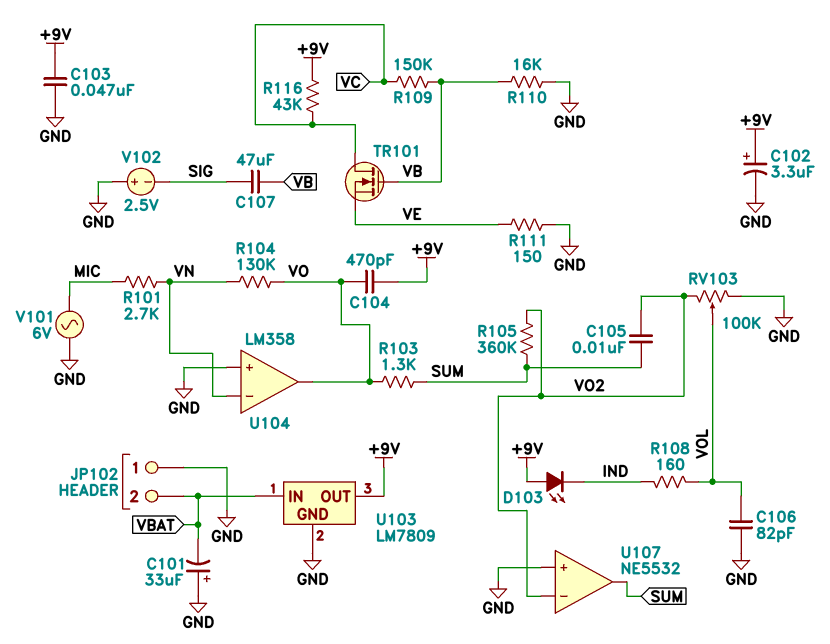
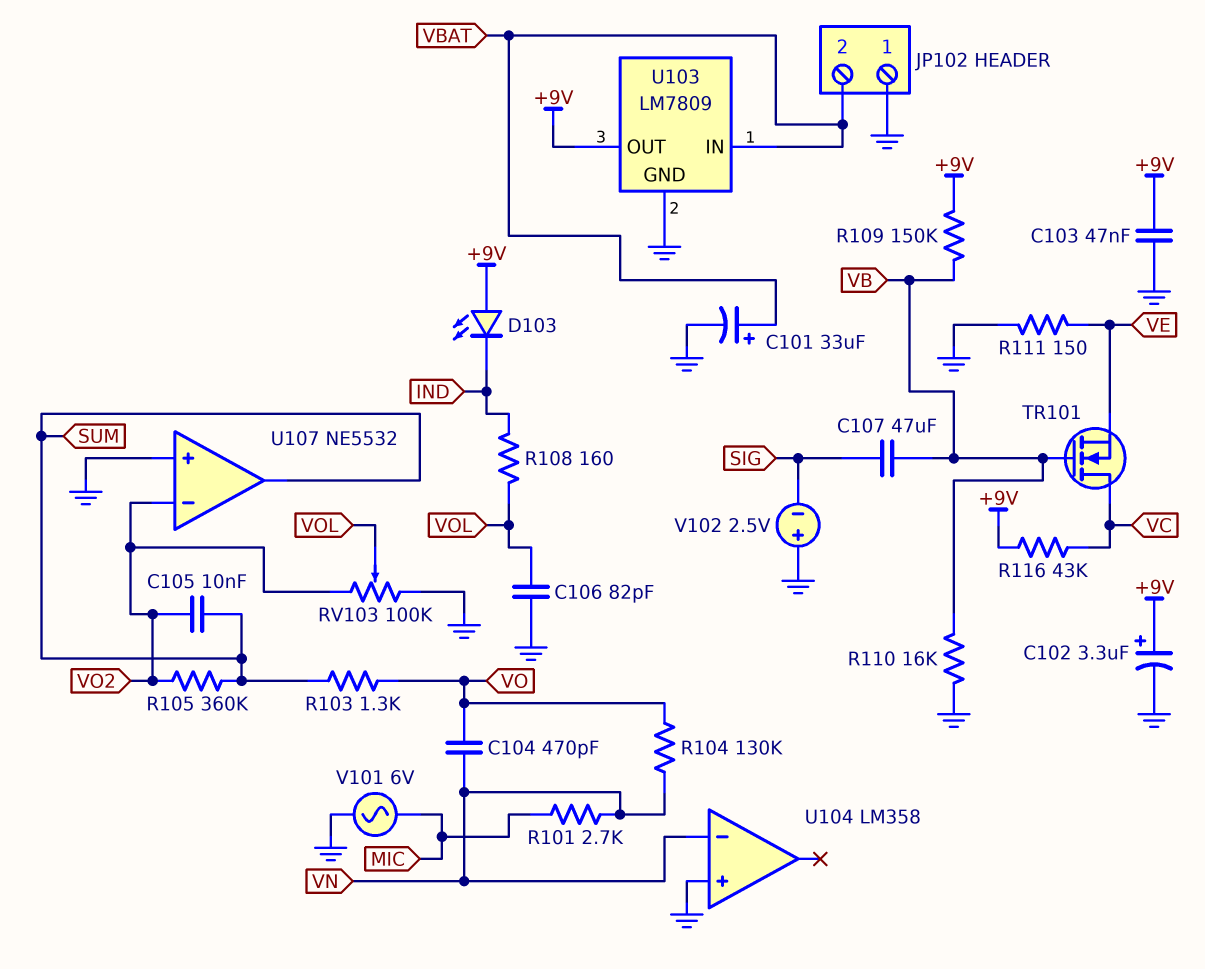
C101: 33uF (plus GND, minus VBAT) -> 33uF (plus VBAT, minus GND)
C104: 470pF (+9V, VO) -> 470pF (VN, VO)
R109: 150k (VB, VC) -> 150k (+9V, VB)
U104 pin out: VO -> none

